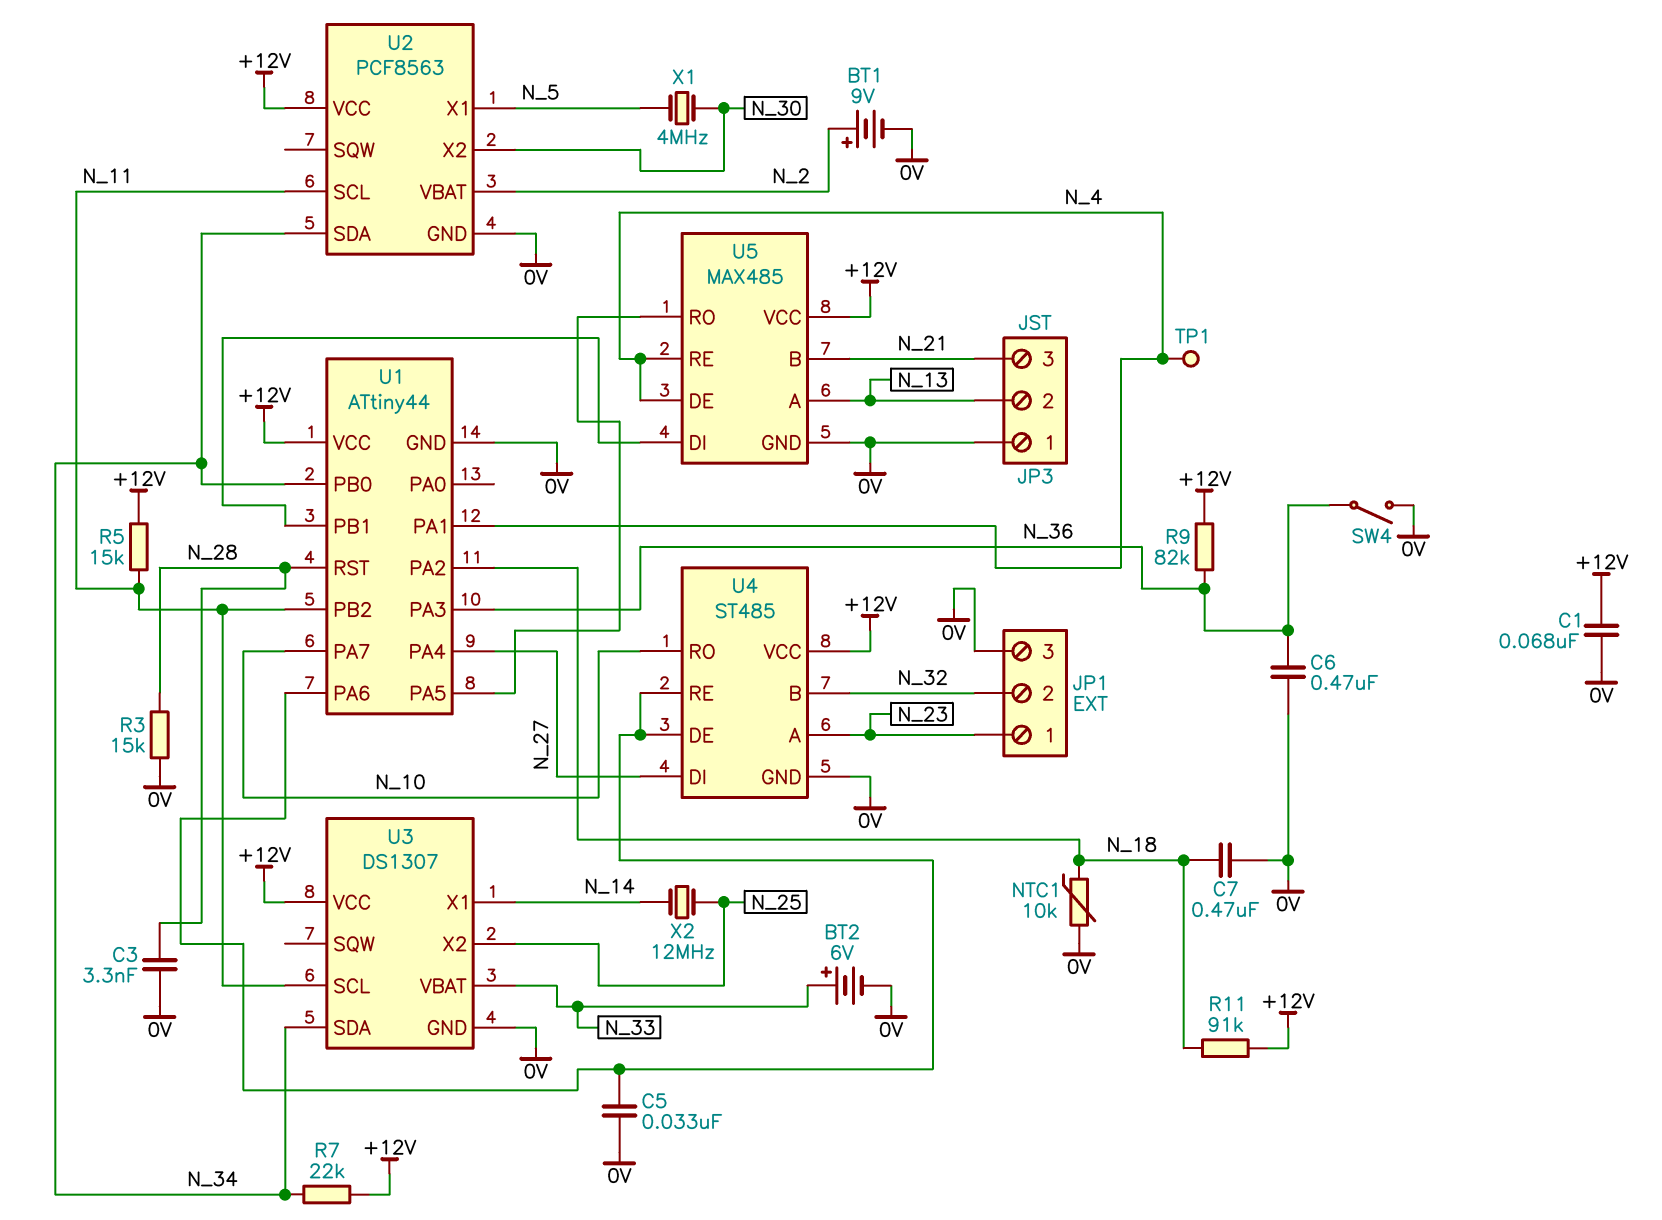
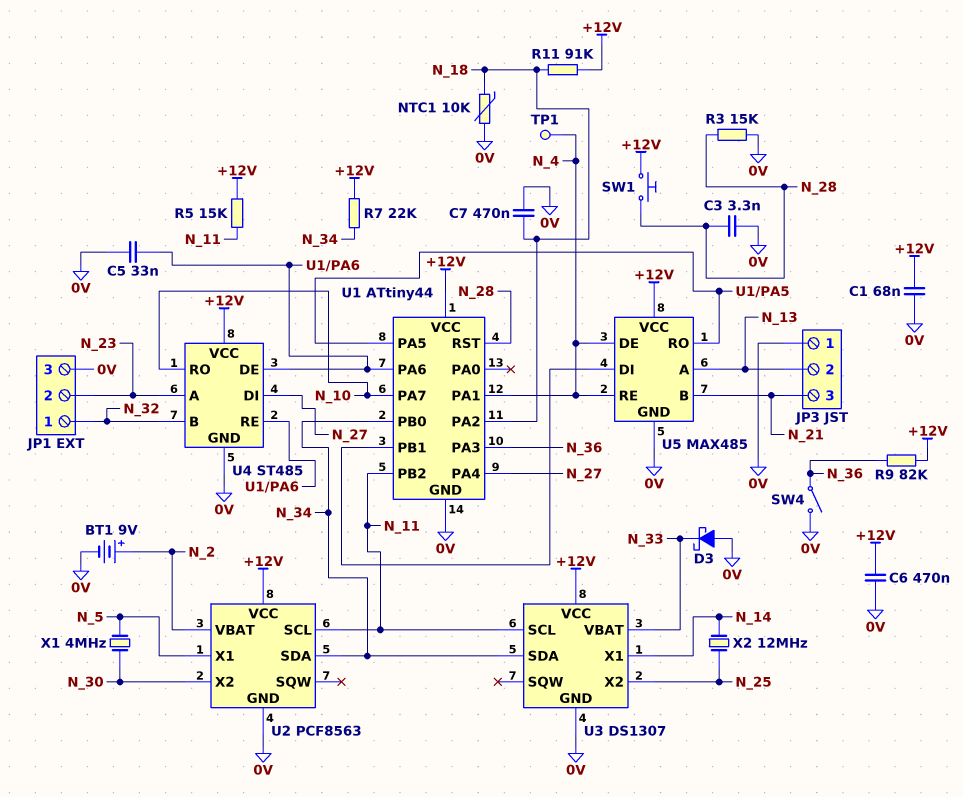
BT2: 6V (plus N_33, minus 0V) -> none
C6: 470nF (0V, N_36) -> 470nF (+12V, 0V)
D3: none -> schottky (A 0V, K N_33)
JP1 pin 1: N_23 -> N_32
JP1 pin 2: N_32 -> N_23
SW1: none -> button (+12V, N_28)

